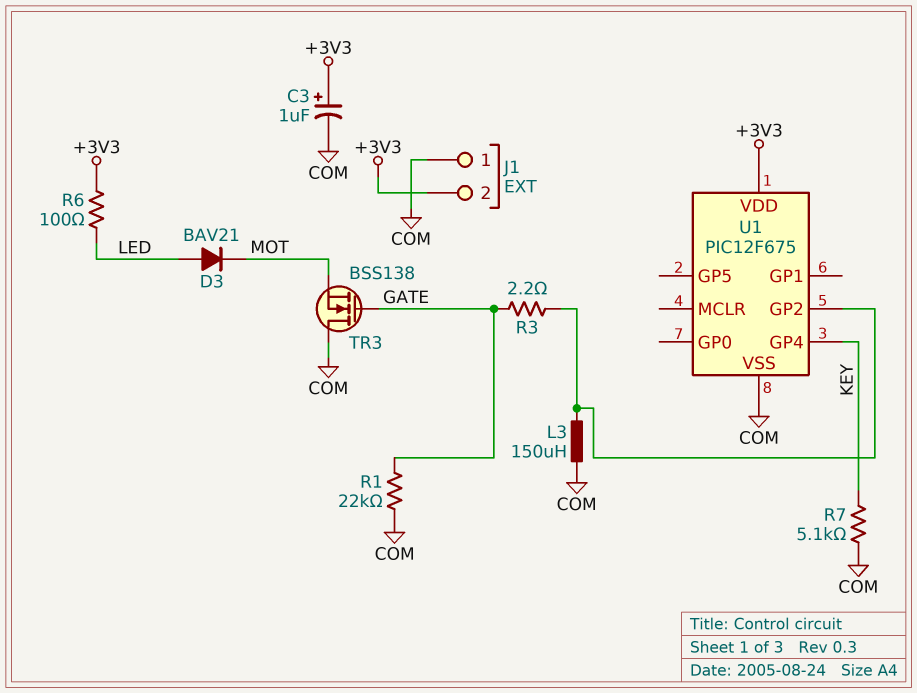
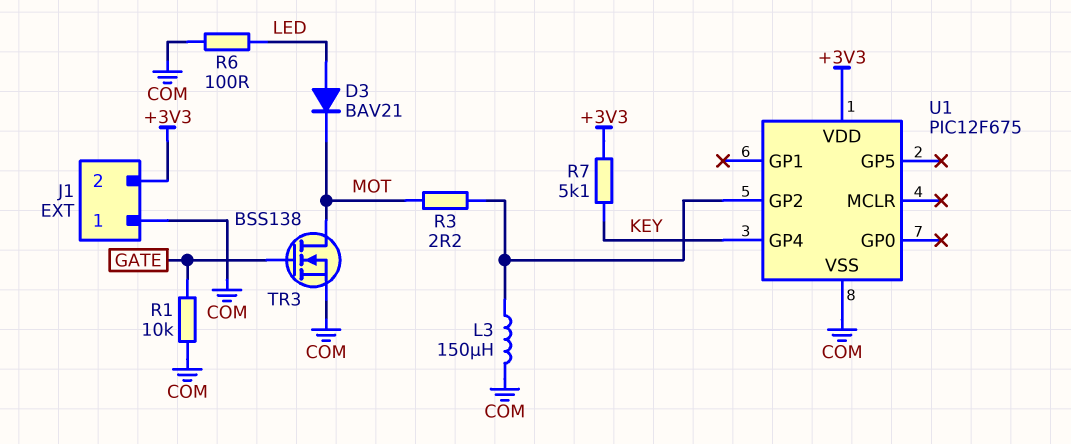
C3: 1uF (plus +3V3, minus COM) -> none
R1: 22k (COM, GATE) -> 10k (COM, GATE)
R3: 2.2 (GATE, U1/GP2) -> 2.2 (MOT, U1/GP2)
R6: 100 (+3V3, LED) -> 100 (COM, LED)
R7: 5.1k (COM, KEY) -> 5.1k (+3V3, KEY)
TR3: NMOS BSS138 (G GATE, D COM, S MOT) -> NMOS BSS138 (G GATE, D MOT, S COM)

